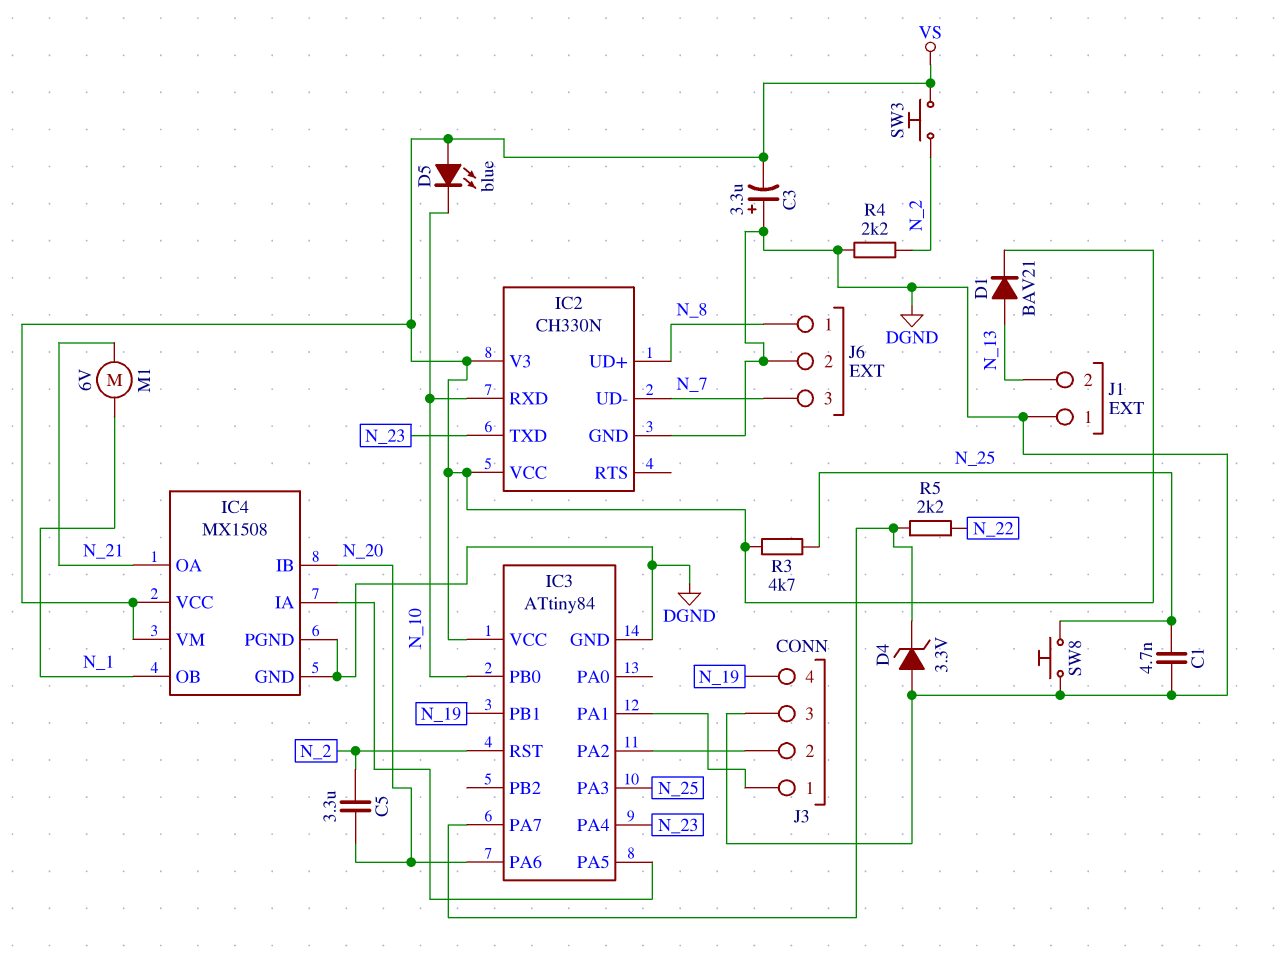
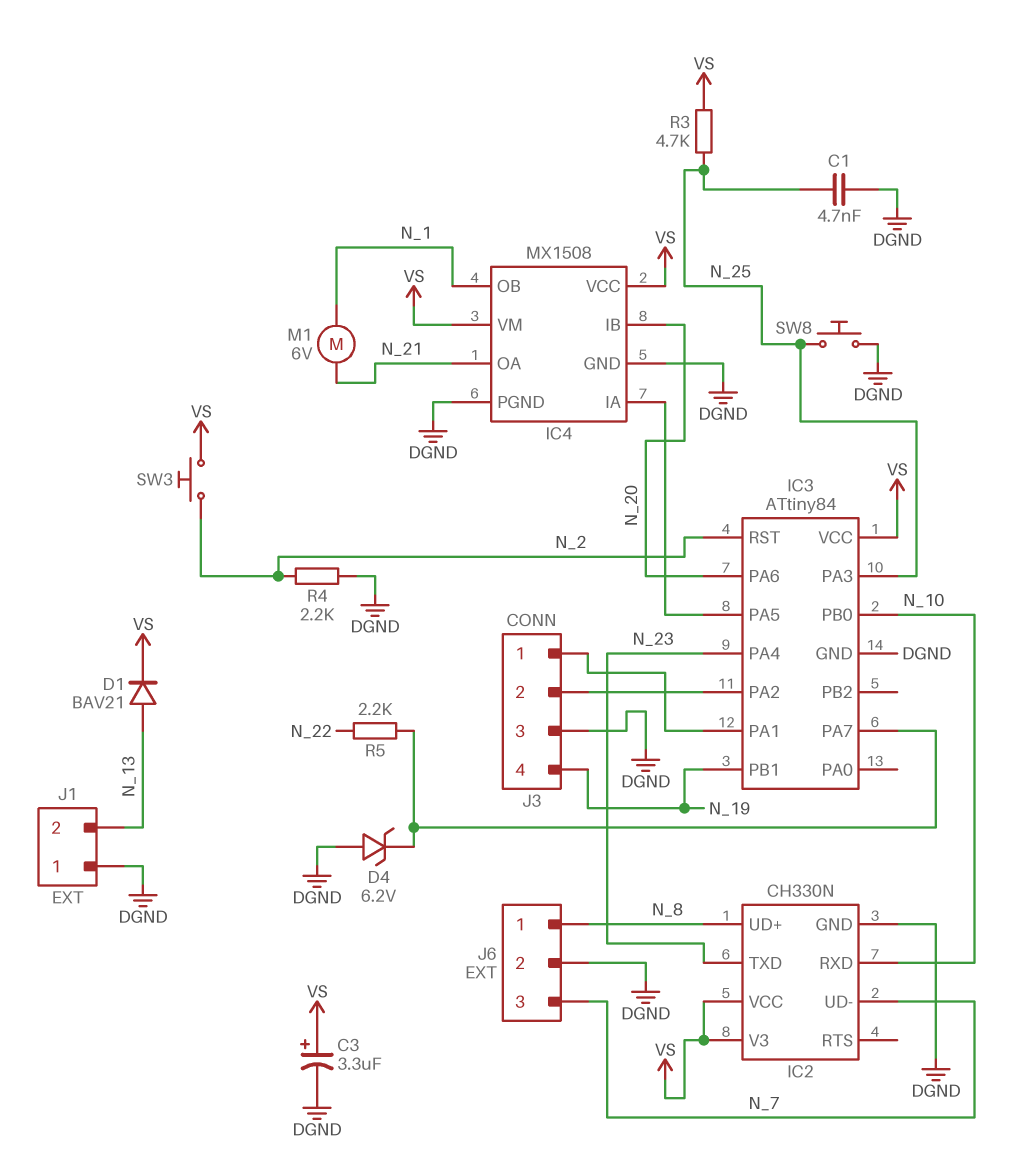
C3: 3.3uF (plus DGND, minus VS) -> 3.3uF (plus VS, minus DGND)
C5: 3.3uF (N_2, N_20) -> none
D4: zener 3.3V (A DGND, K IC3/PA7) -> zener 6.2V (A DGND, K IC3/PA7)
D5: LED blue (A VS, K N_10) -> none

